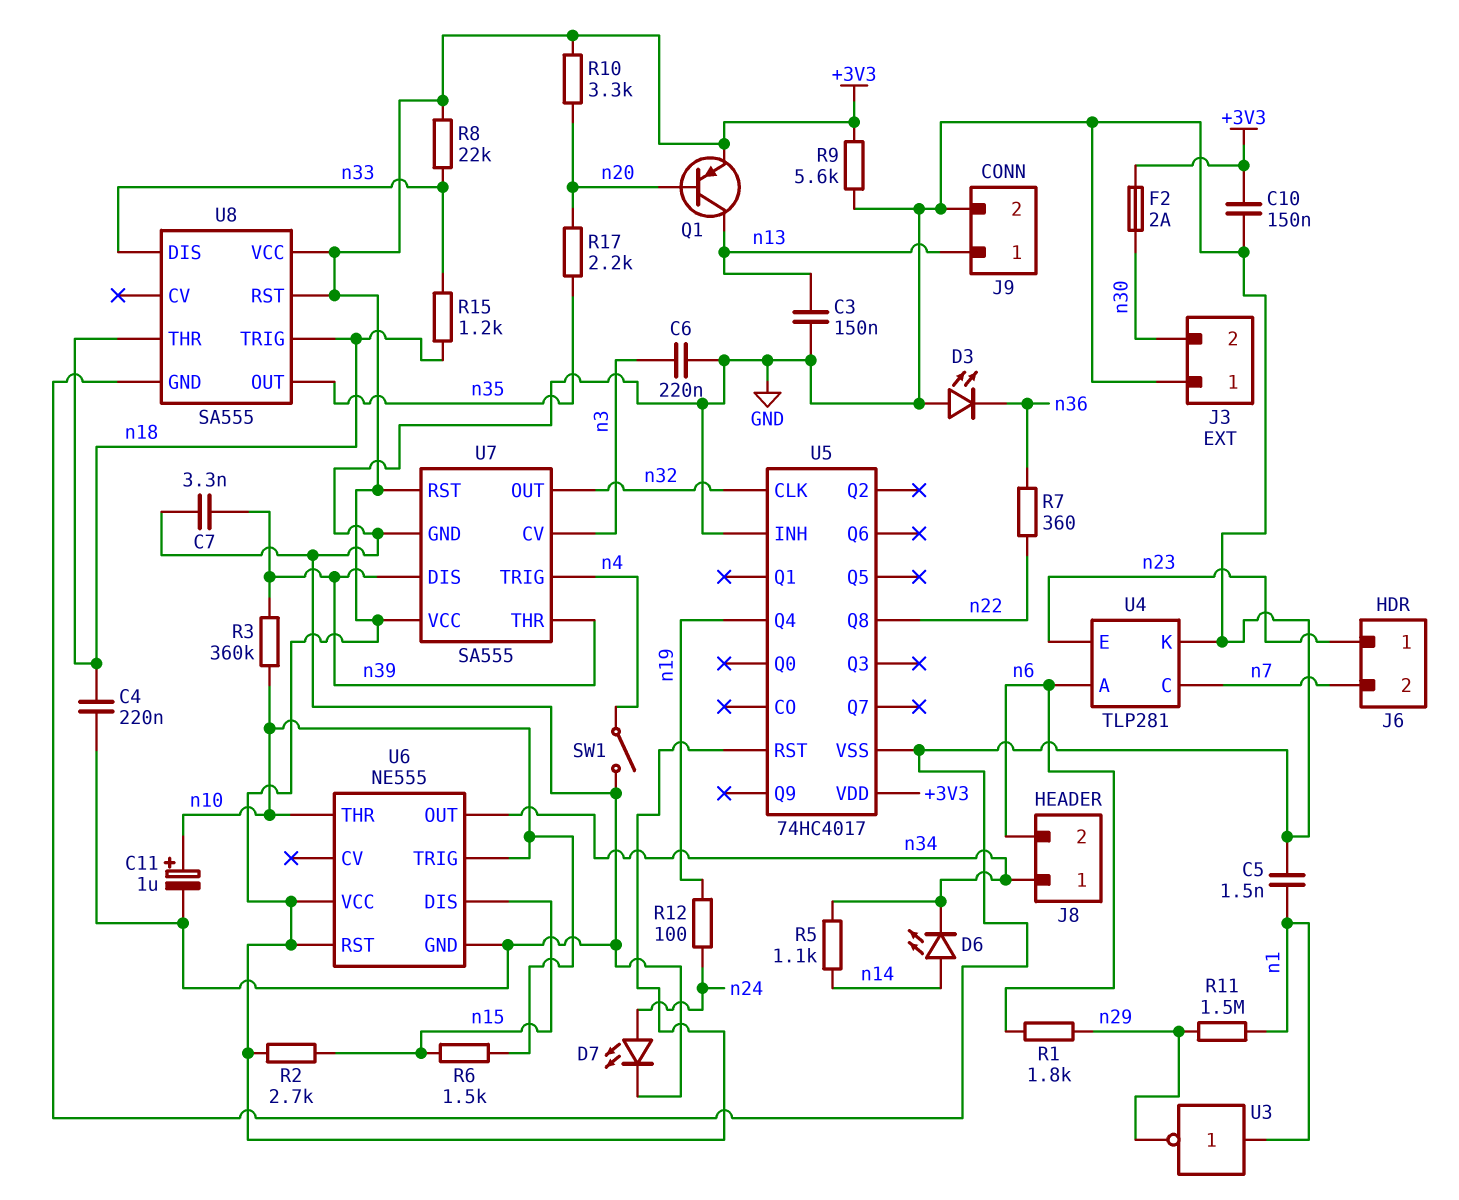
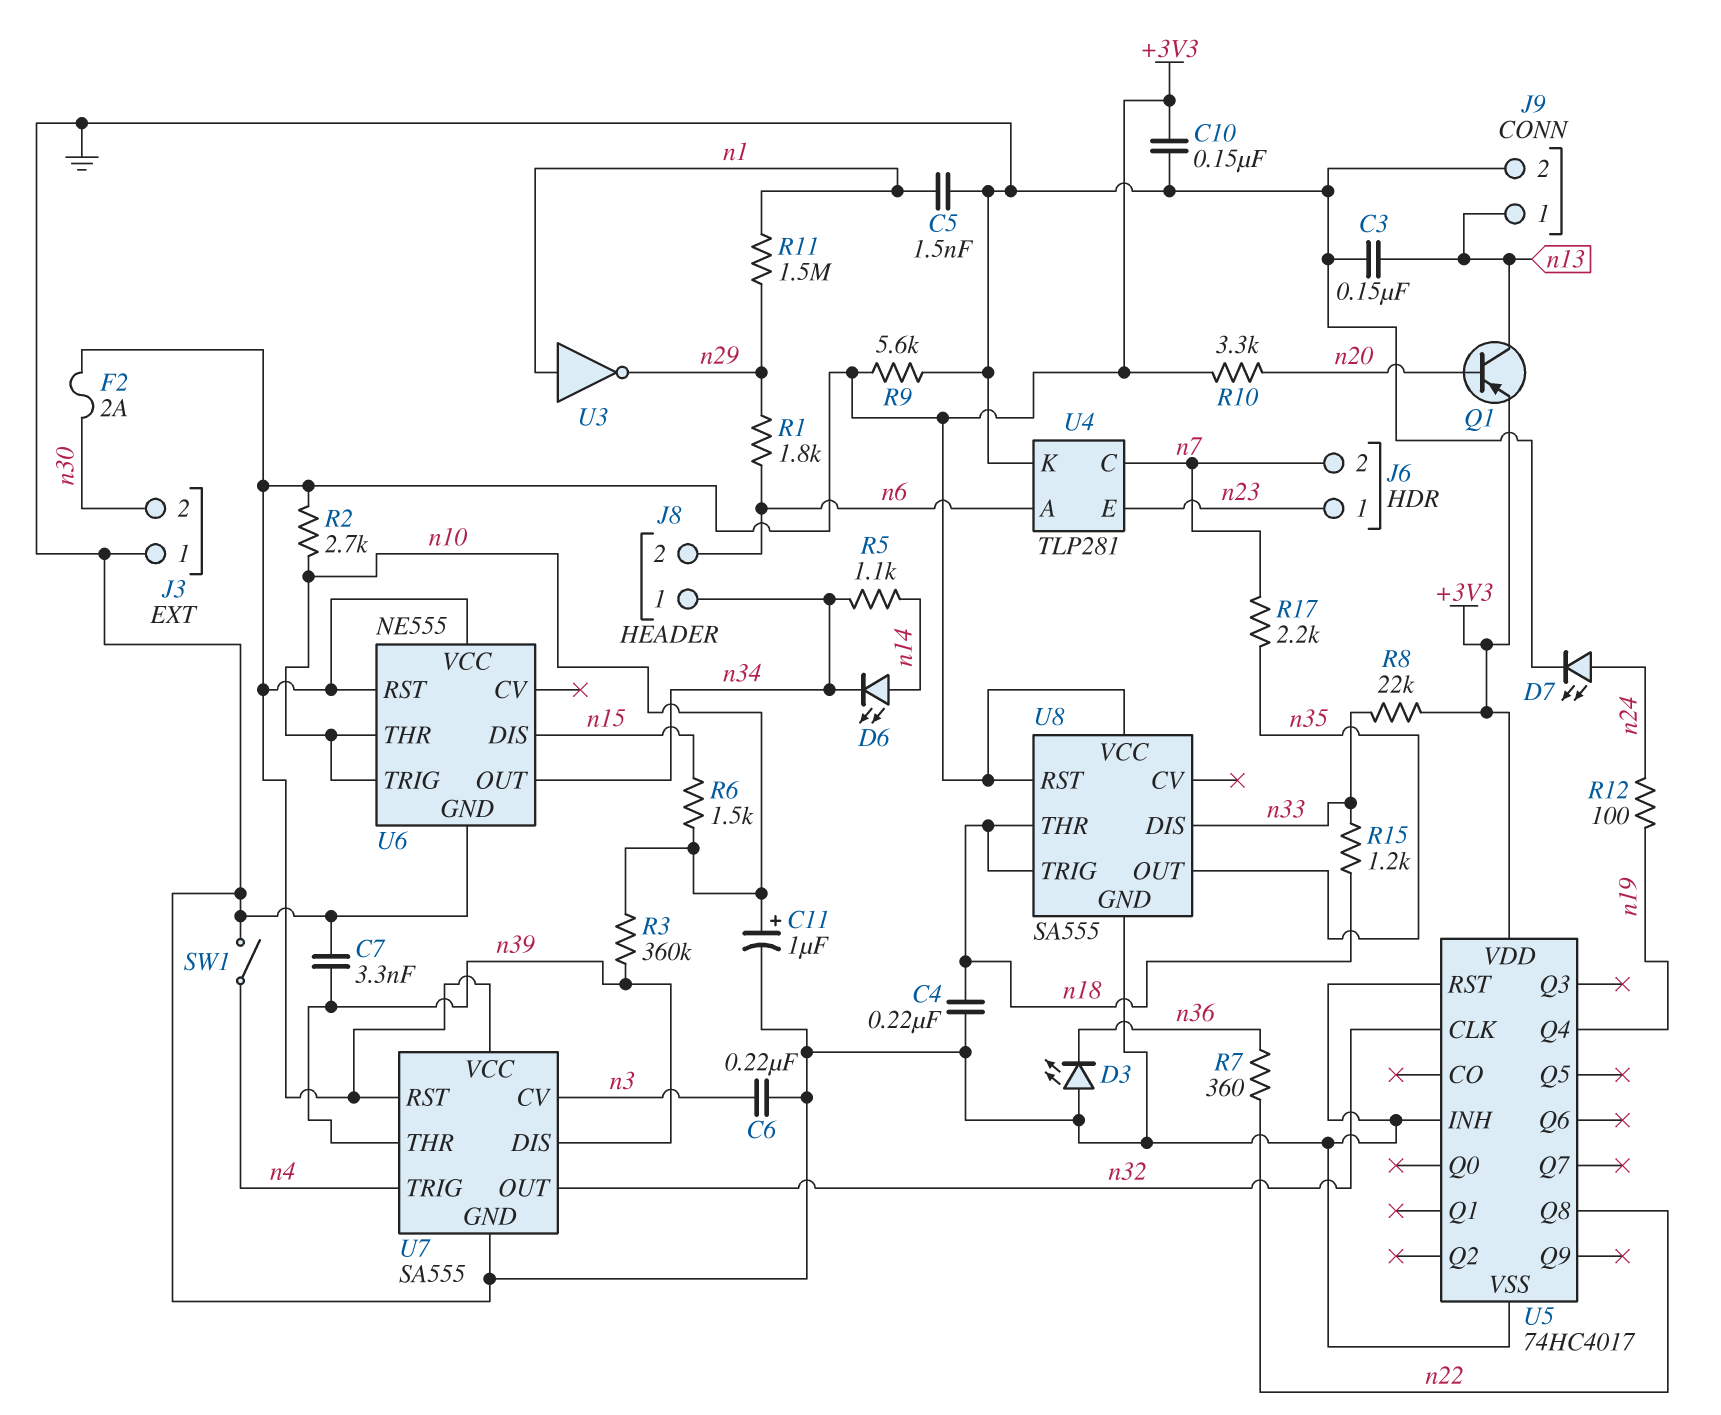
R2: 2.7k (+3V3, n15) -> 2.7k (+3V3, n10)
R17: 2.2k (n20, n35) -> 2.2k (n7, n35)
U5 pin RST: +3V3 -> GND

